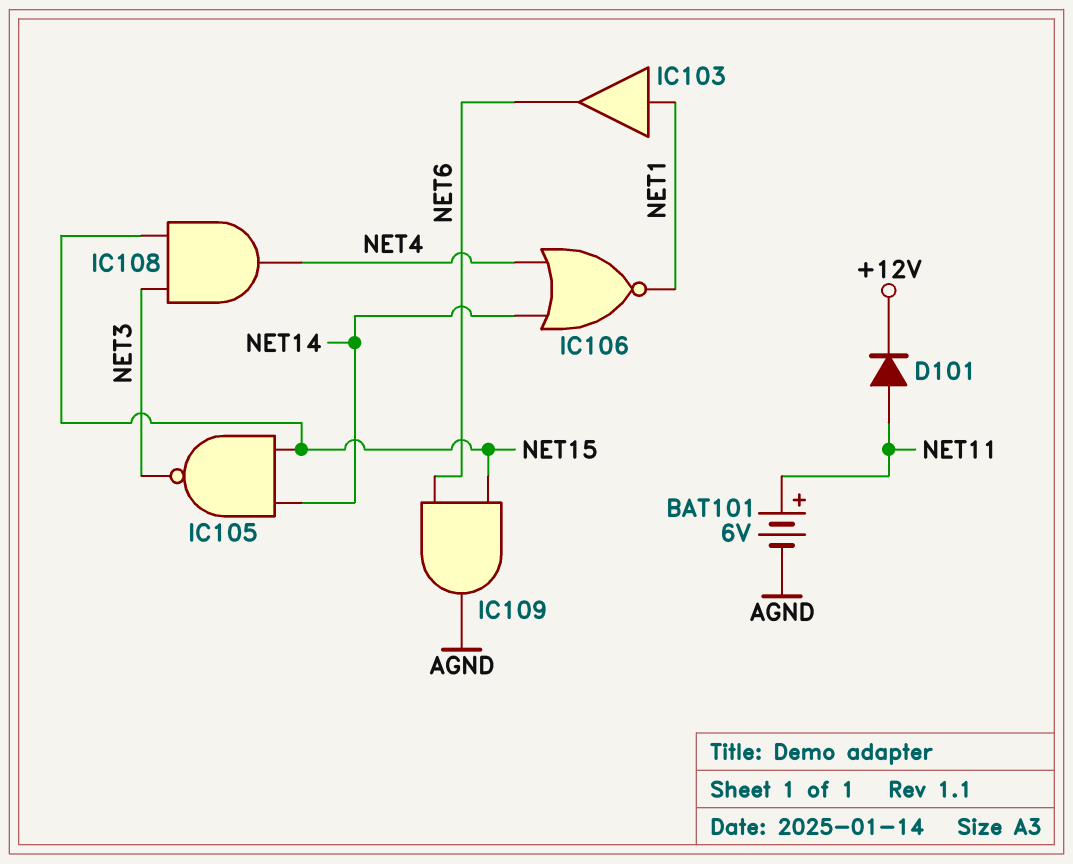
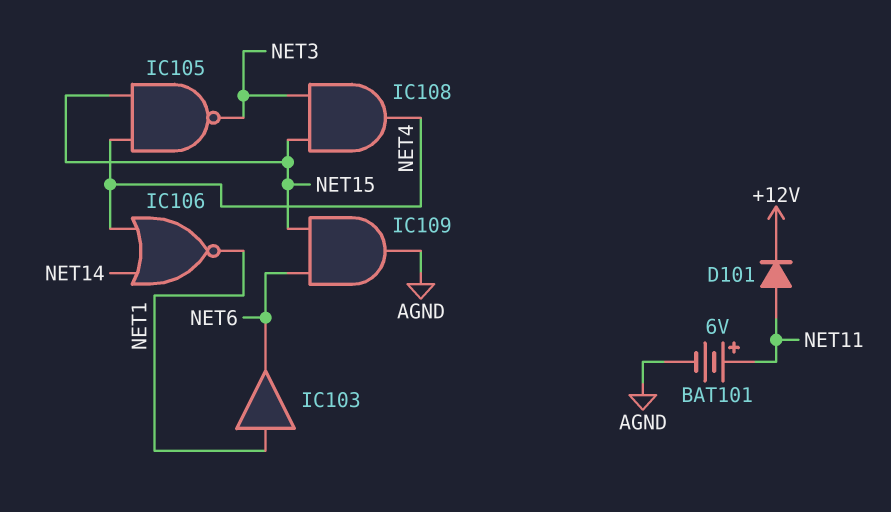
IC105: NAND (in NET14, in NET15, out NET3) -> NAND (in NET4, in NET15, out NET3)

